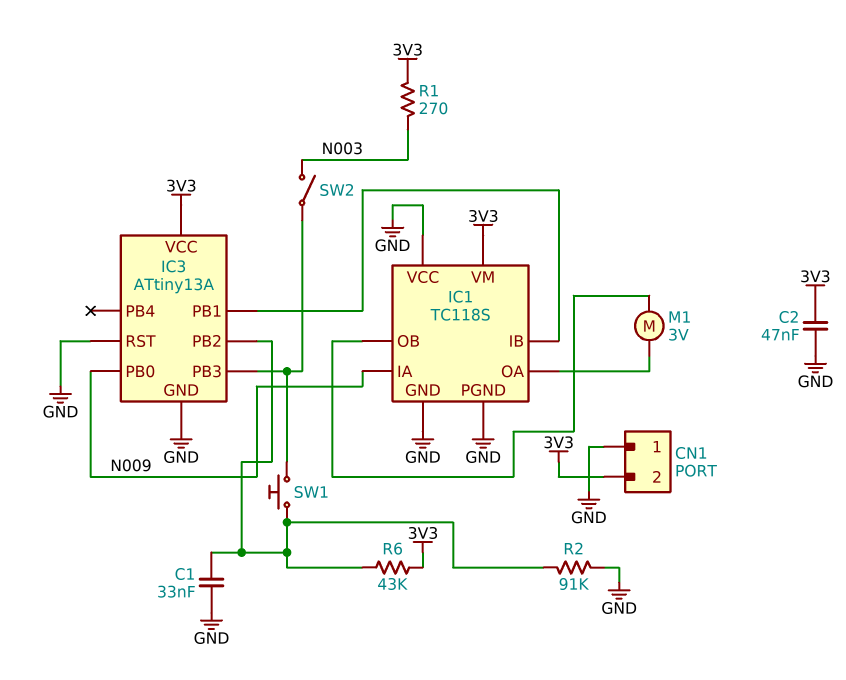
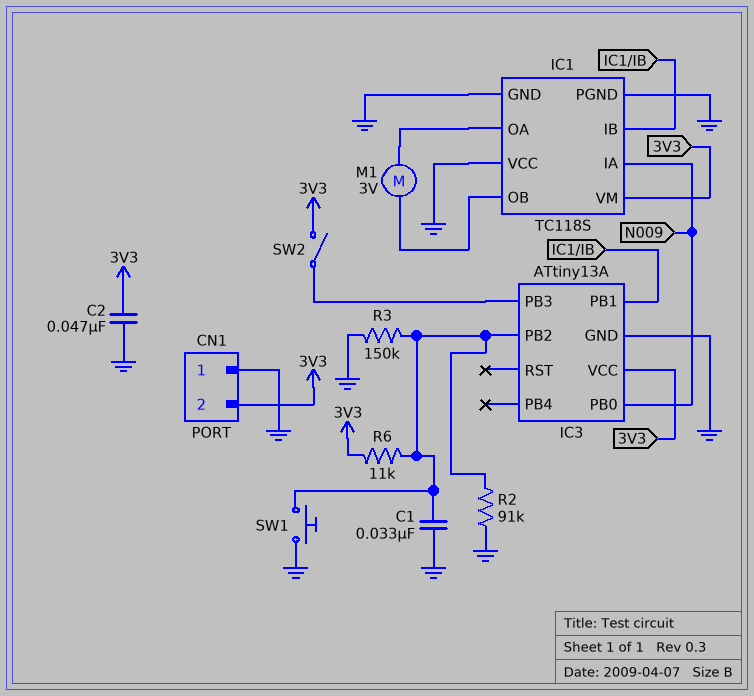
IC3 pin RST: GND -> none
R1: 270 (3V3, N003) -> none
R3: none -> 150k (GND, IC3/PB2)
R6: 43k (3V3, IC3/PB2) -> 11k (3V3, IC3/PB2)
SW1: button (IC3/PB2, IC3/PB3) -> button (GND, IC3/PB2)
SW2: switch (IC3/PB3, N003) -> switch (3V3, IC3/PB3)

